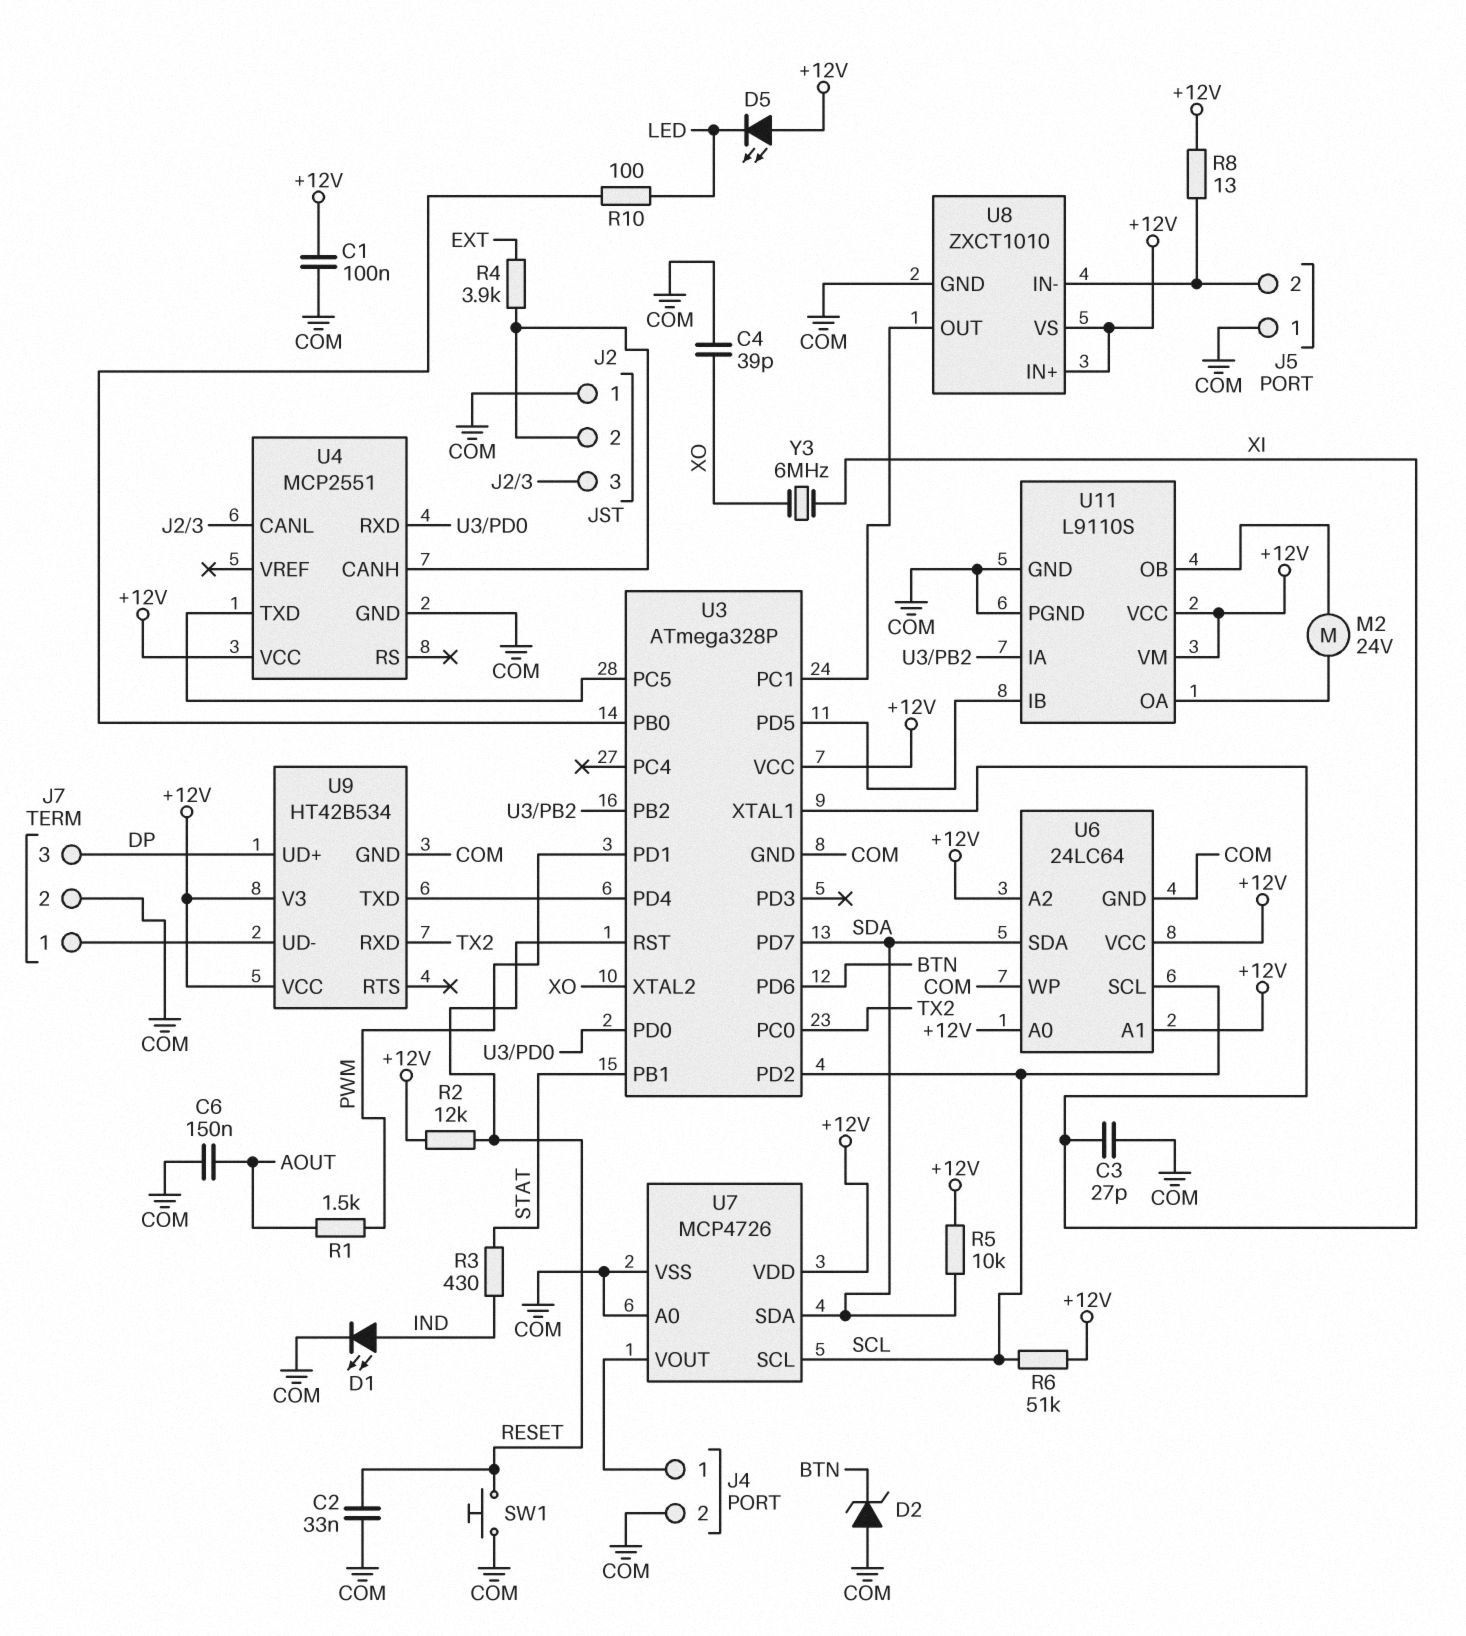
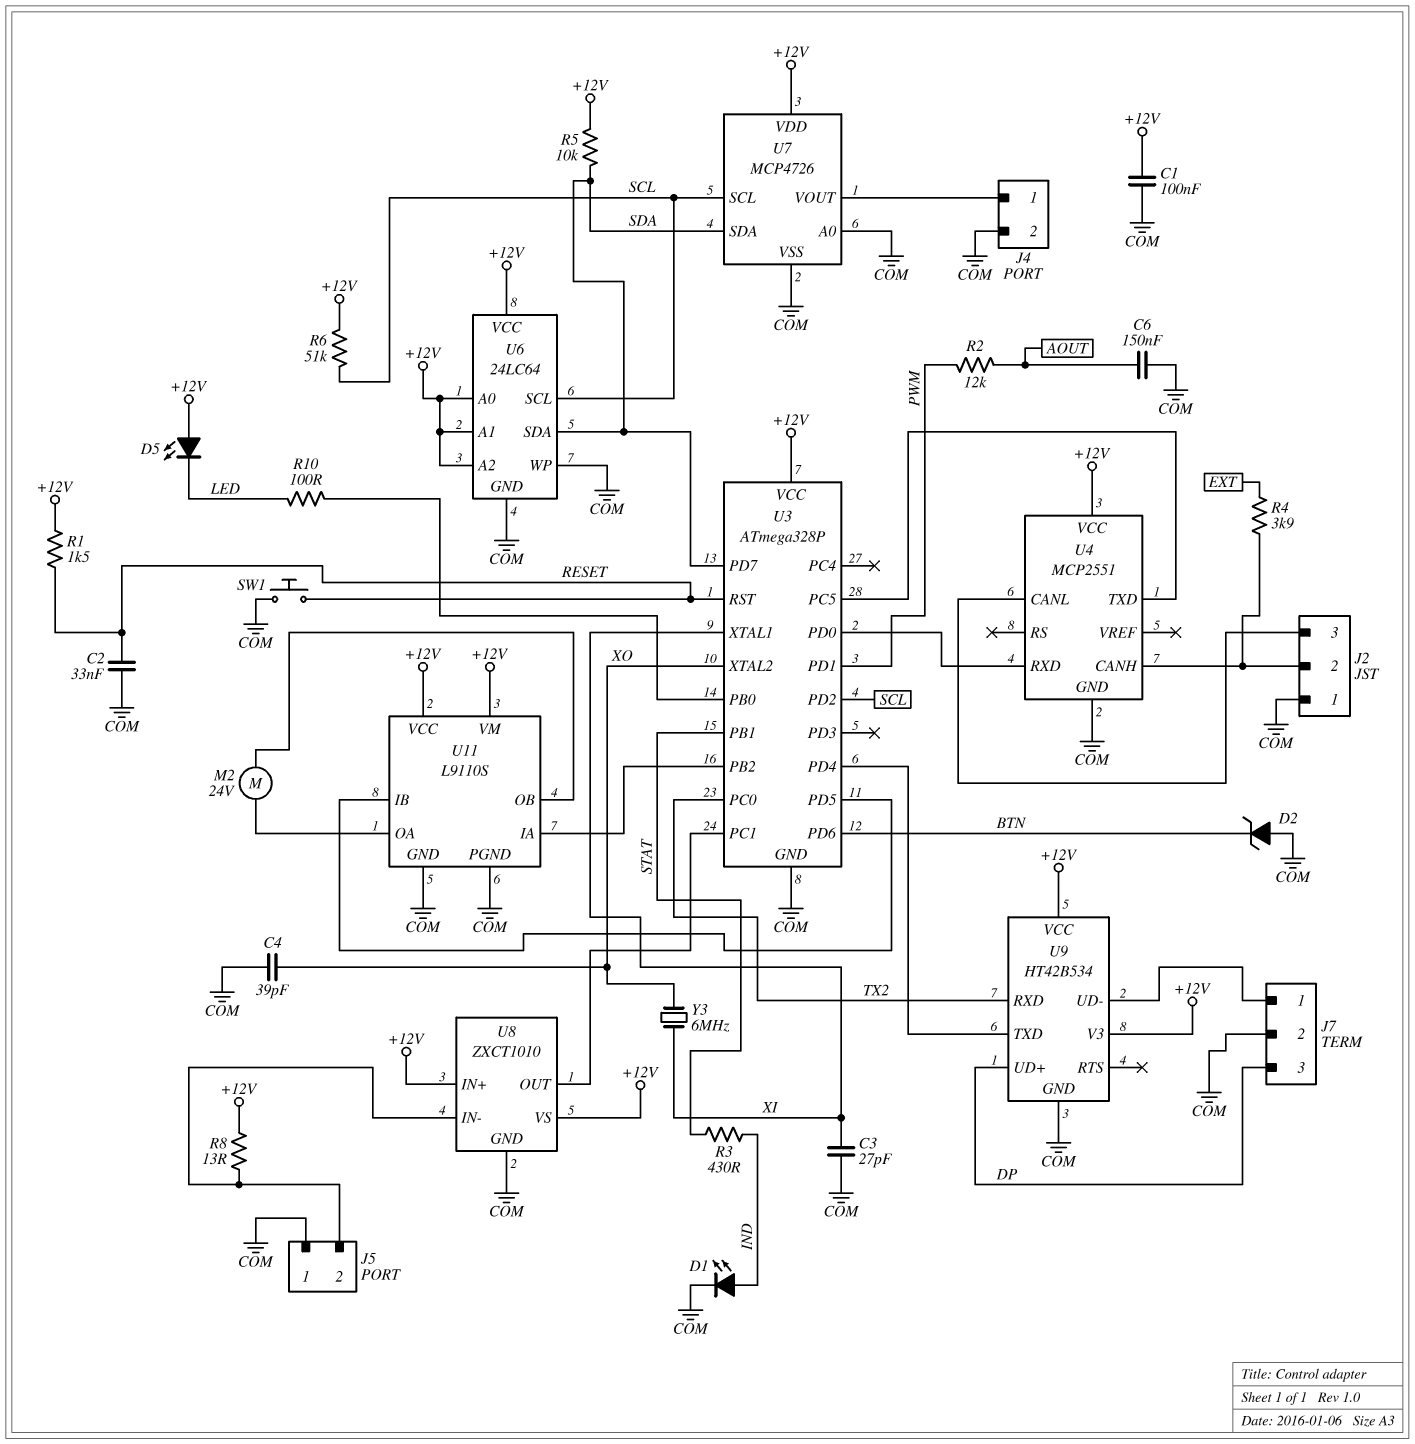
R1: 1.5k (AOUT, PWM) -> 1.5k (+12V, RESET)
R2: 12k (+12V, RESET) -> 12k (AOUT, PWM)

